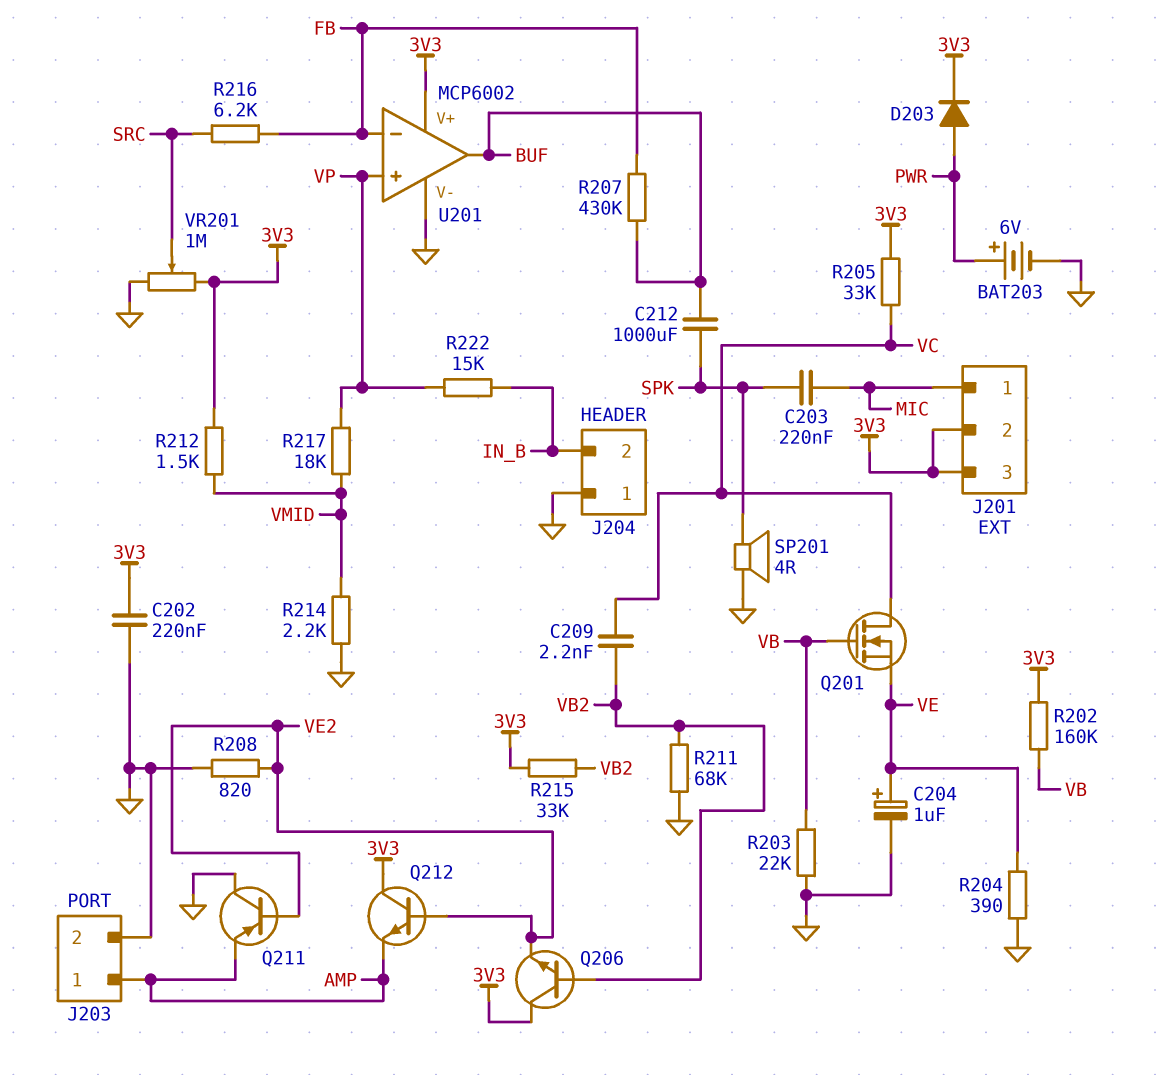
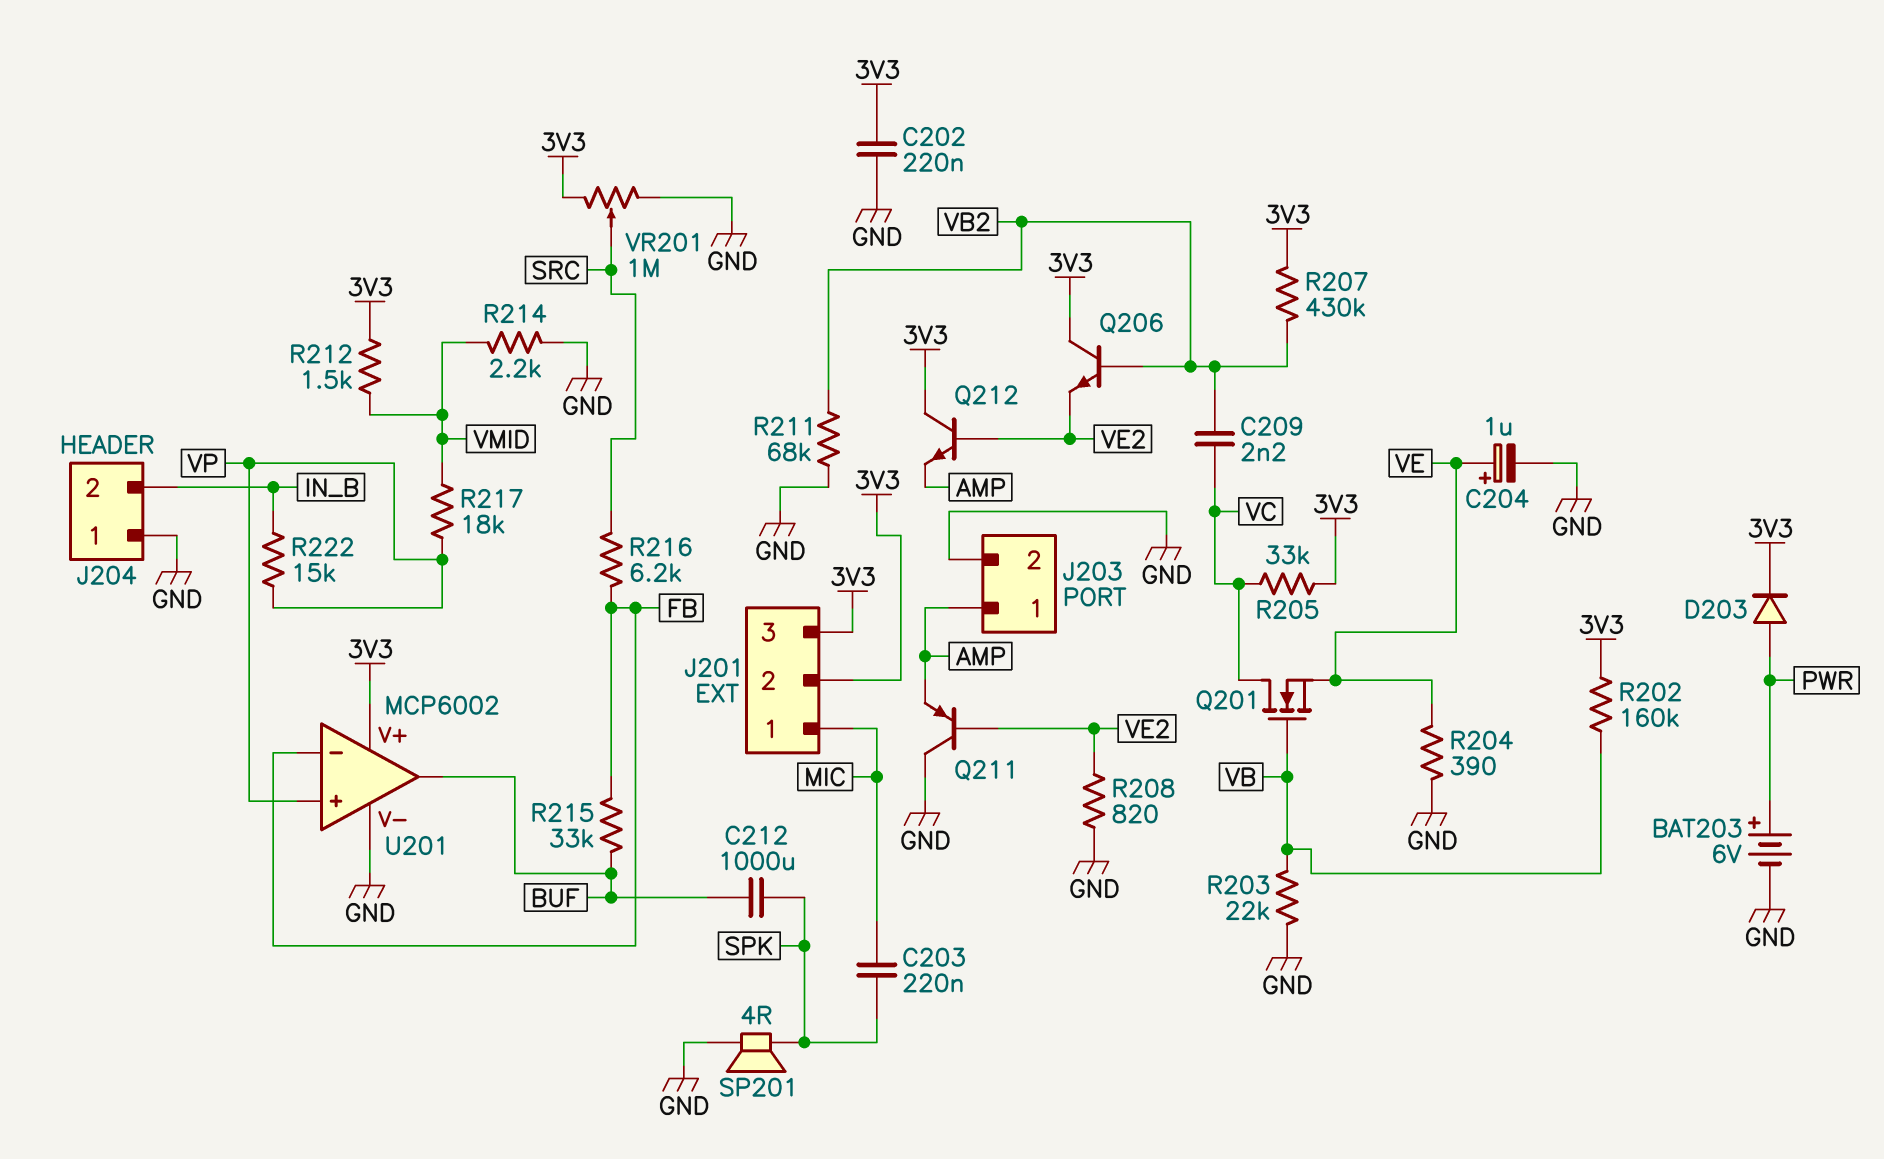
R207: 430k (BUF, FB) -> 430k (3V3, VB2)
R215: 33k (3V3, VB2) -> 33k (BUF, FB)

